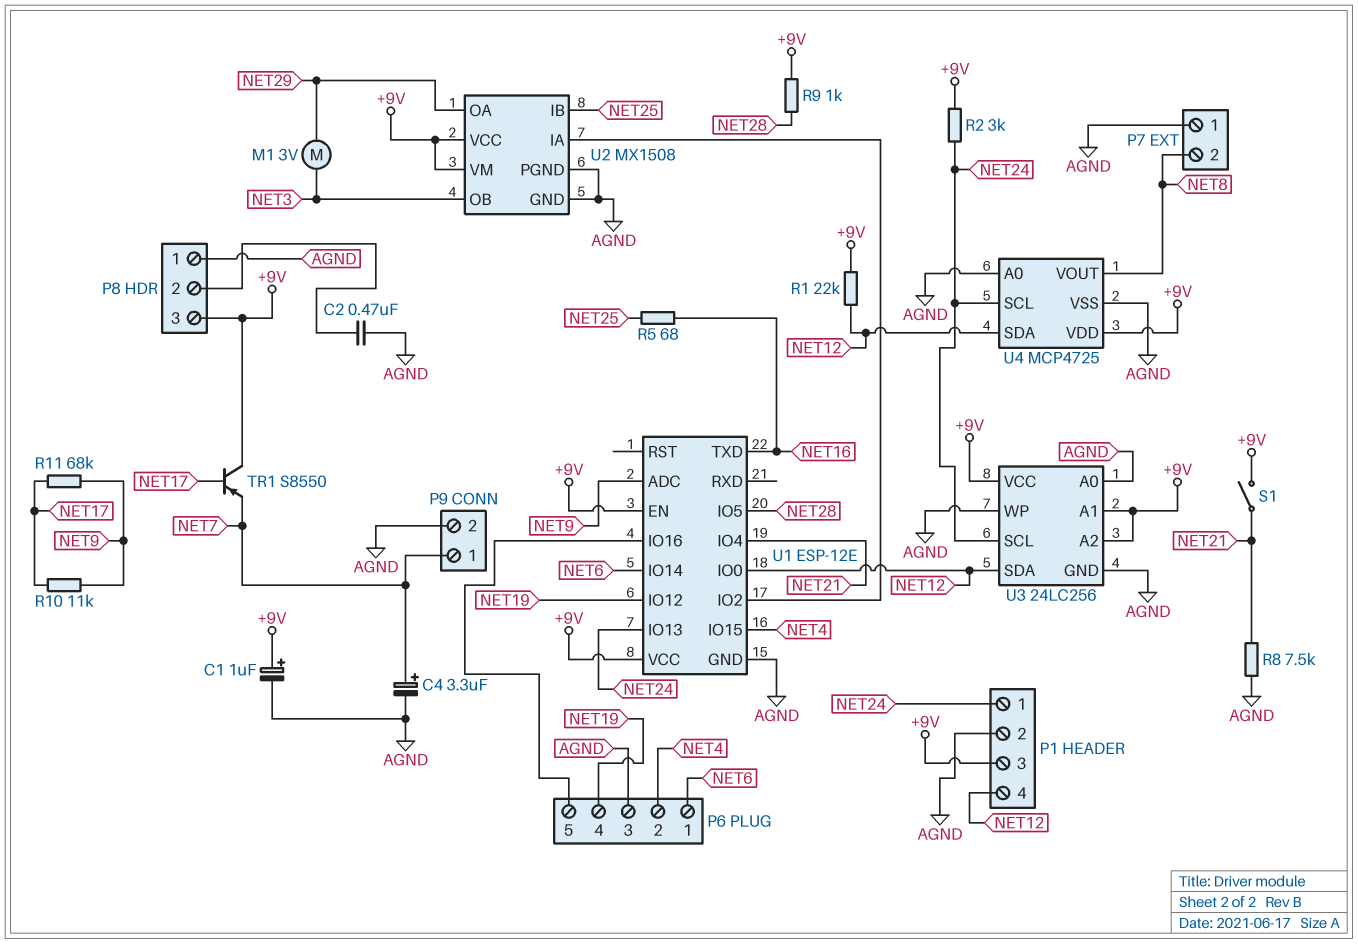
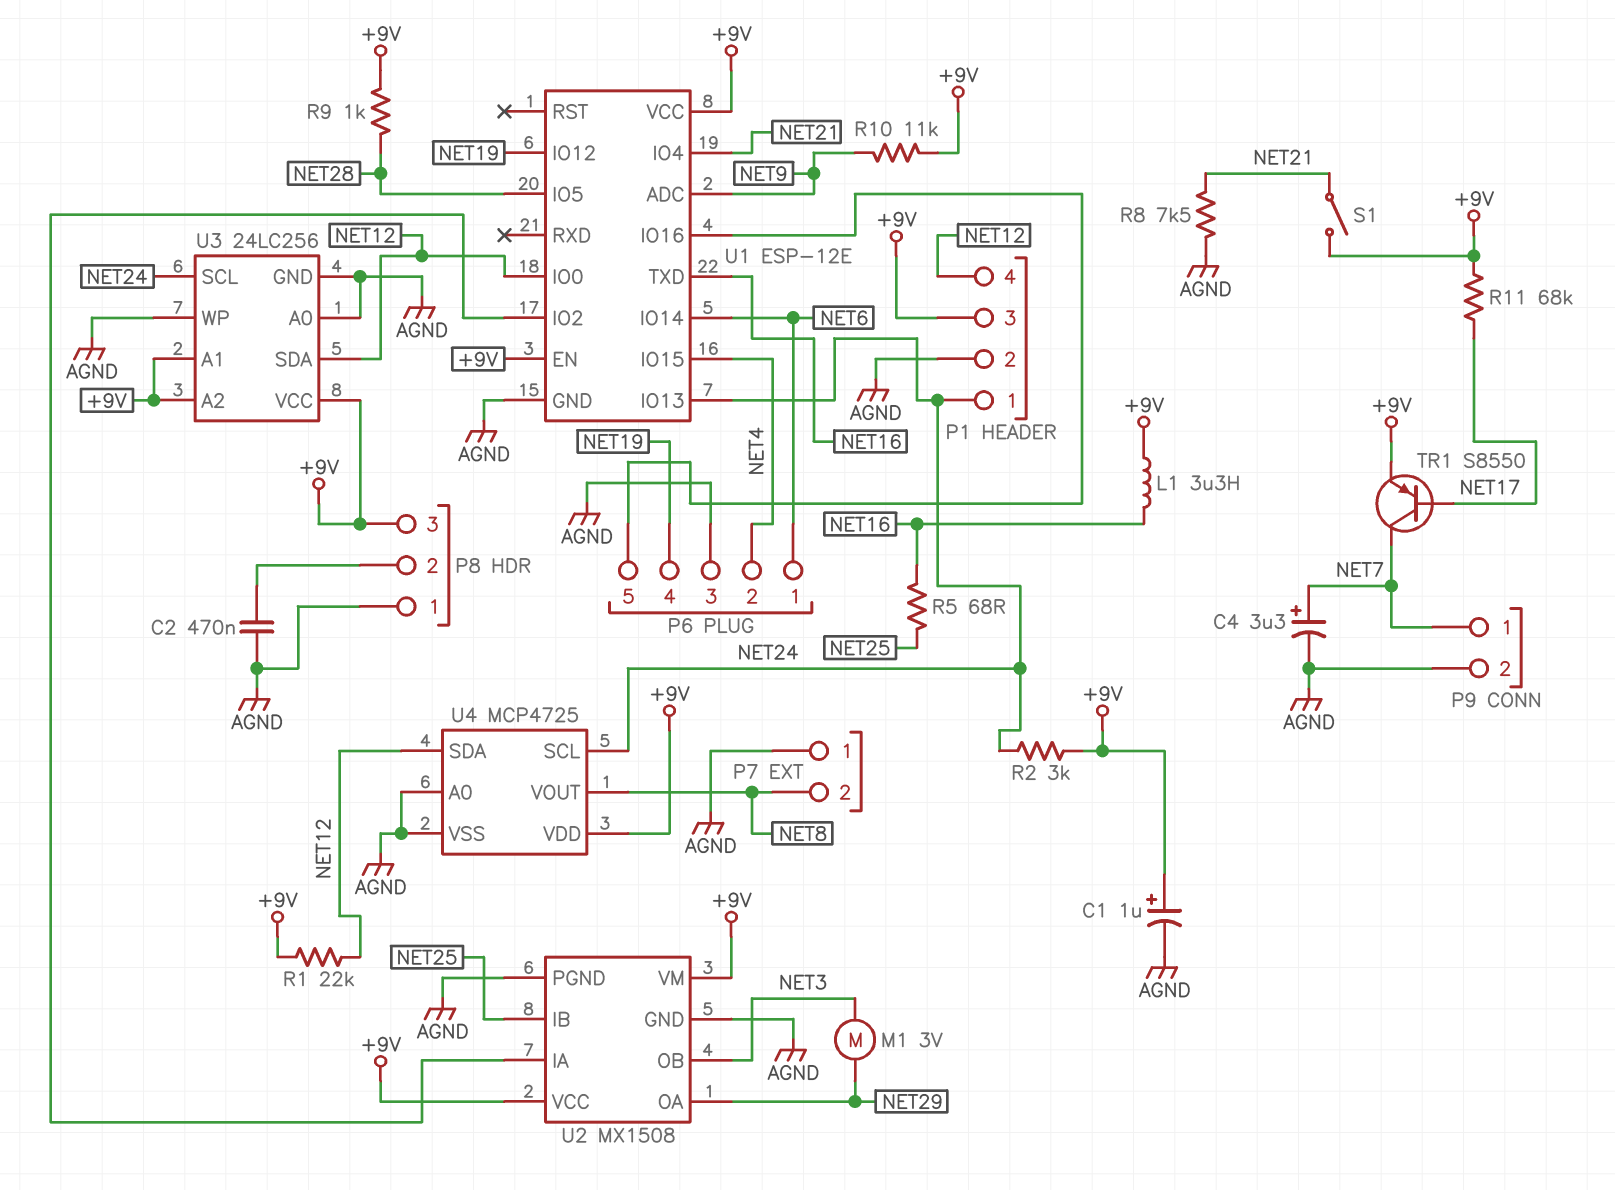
L1: none -> 3.3uH (+9V, NET16)
R10: 11k (NET9, NET17) -> 11k (+9V, NET9)
R11: 68k (NET9, NET17) -> 68k (+9V, NET17)
TR1: PNP S8550 (B NET17, C +9V, E NET7) -> PNP S8550 (B NET17, C NET7, E +9V)

